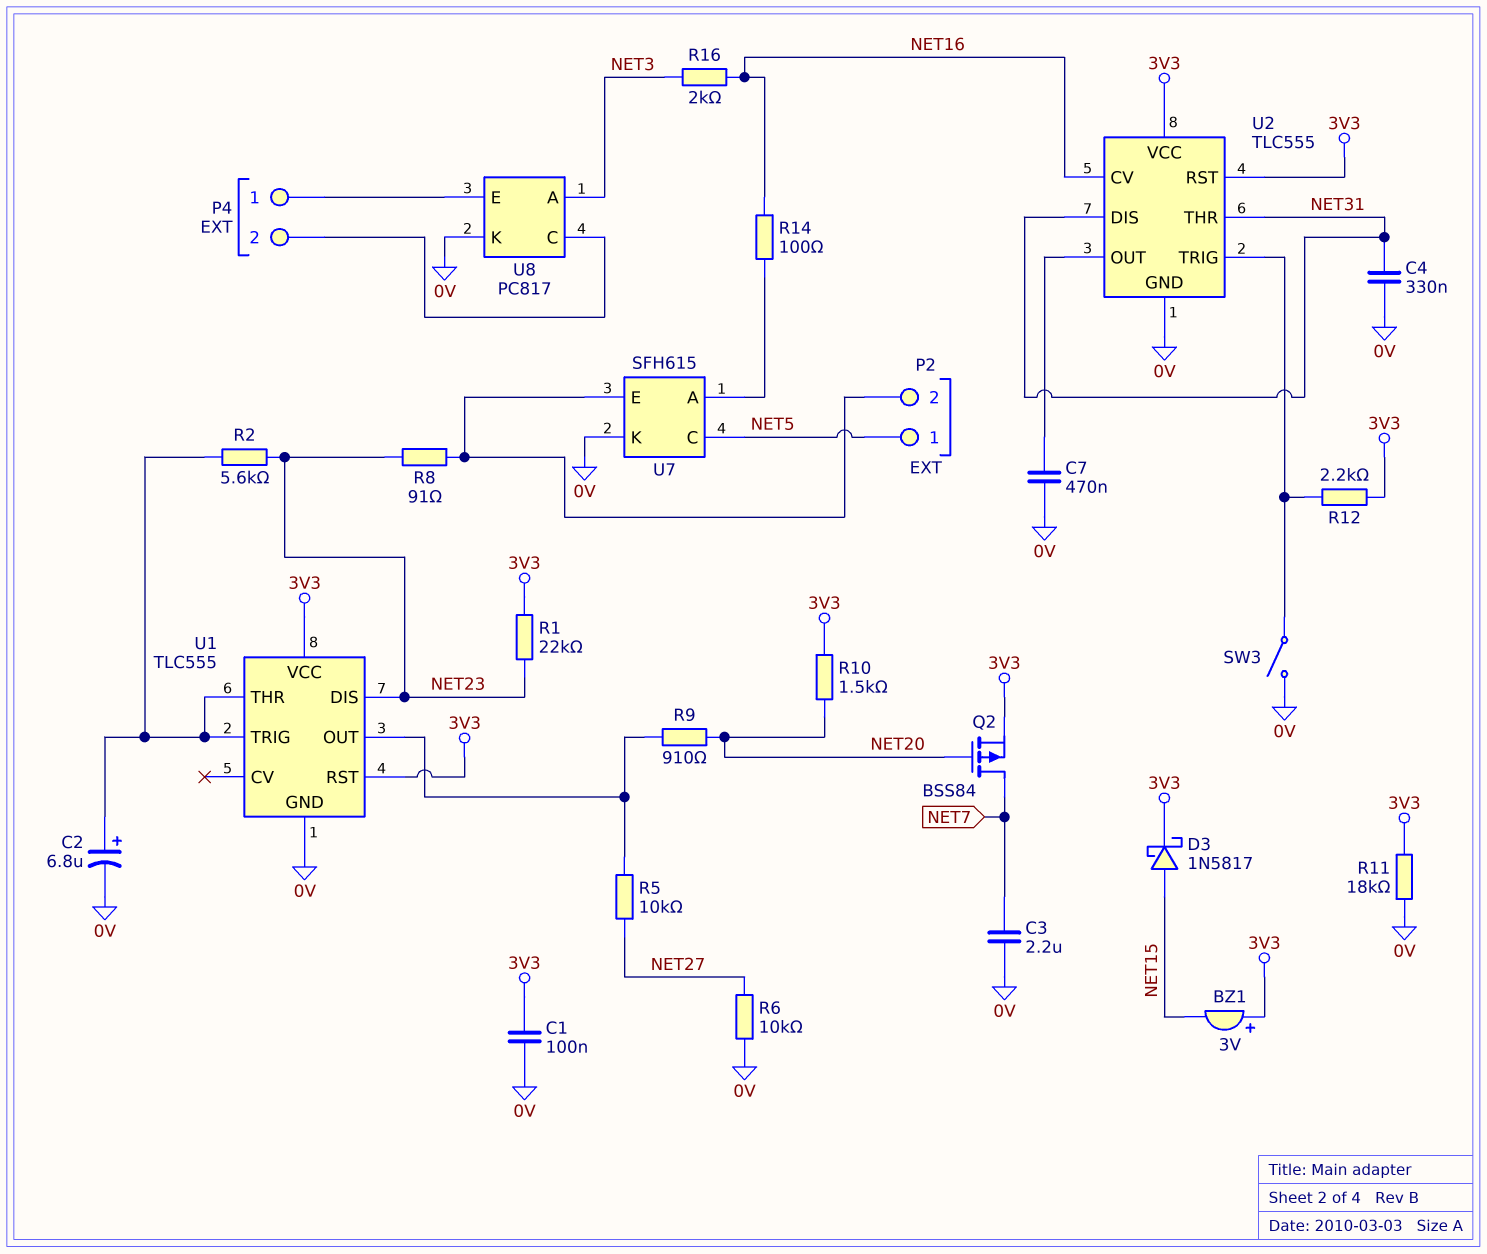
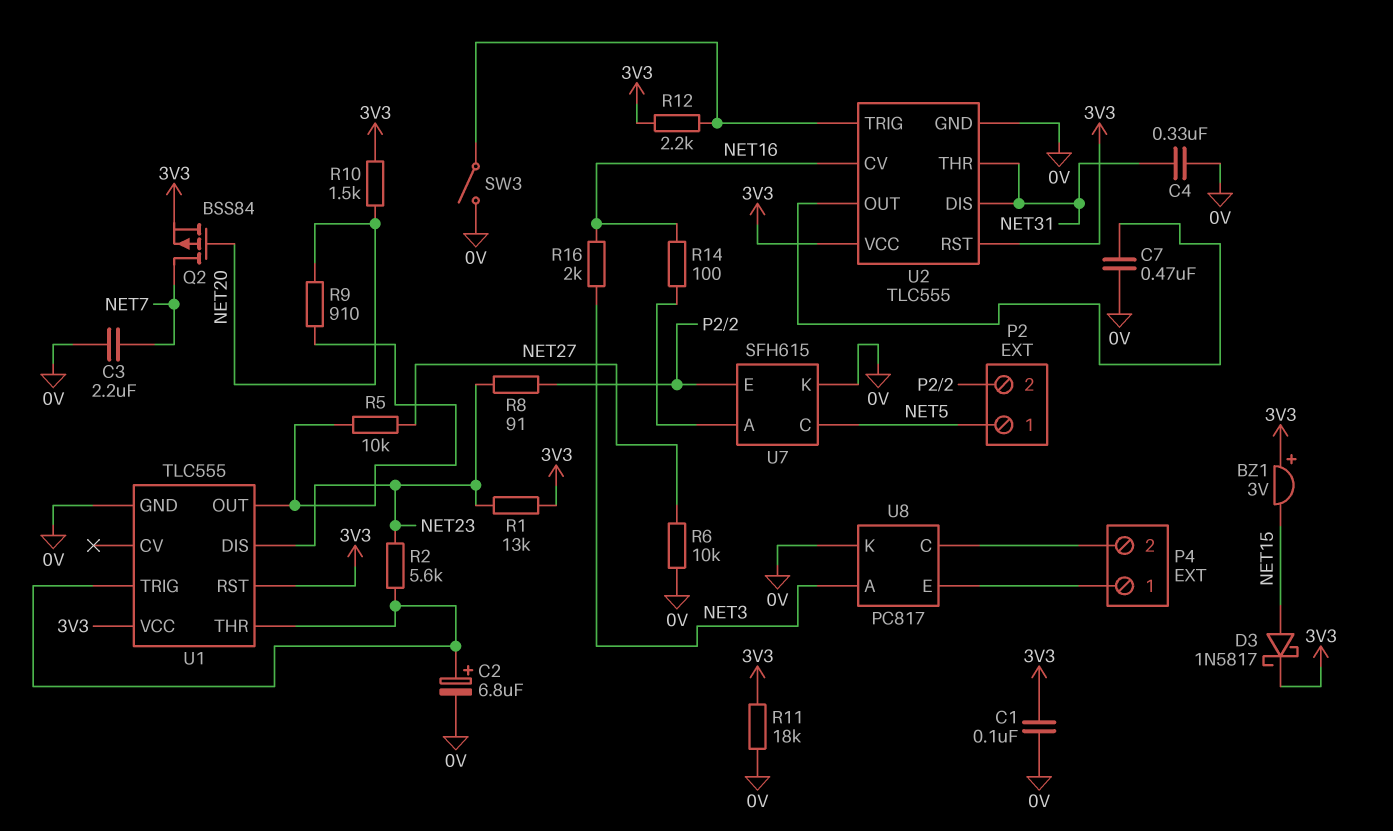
R1: 22k (3V3, NET23) -> 13k (3V3, NET23)

